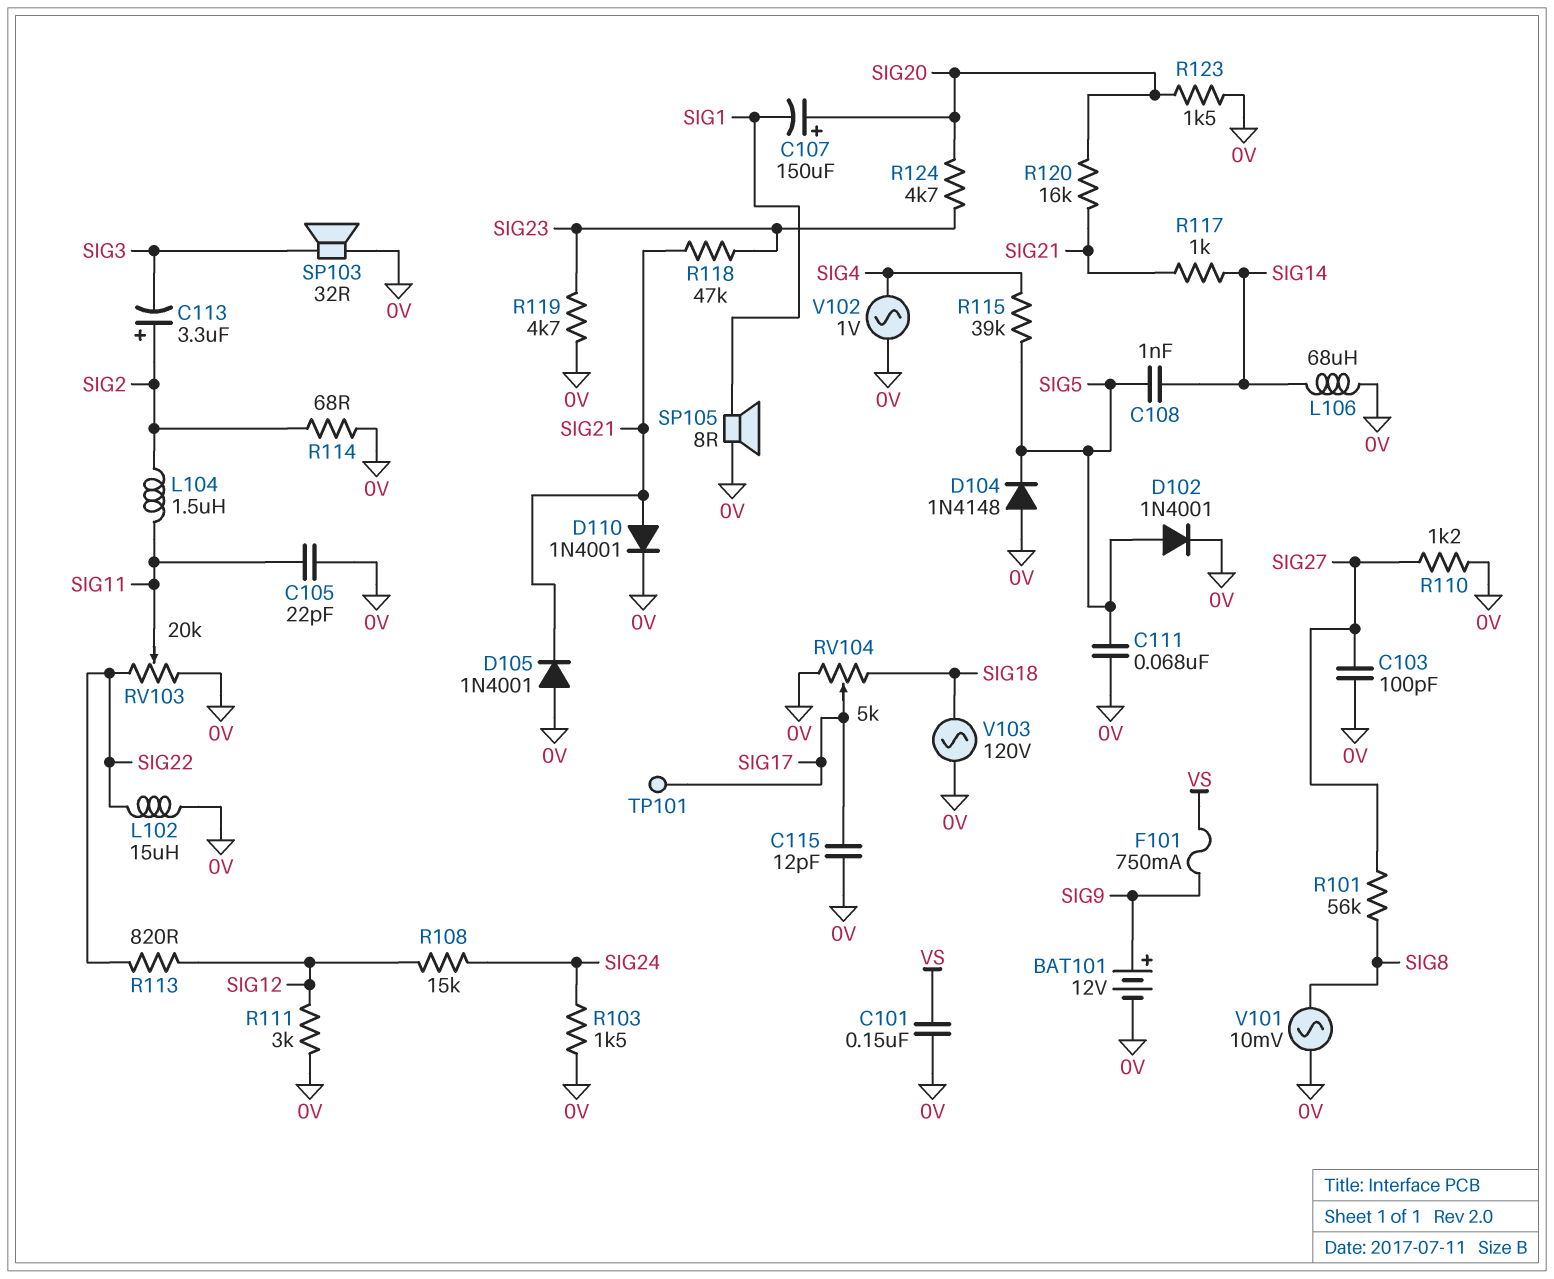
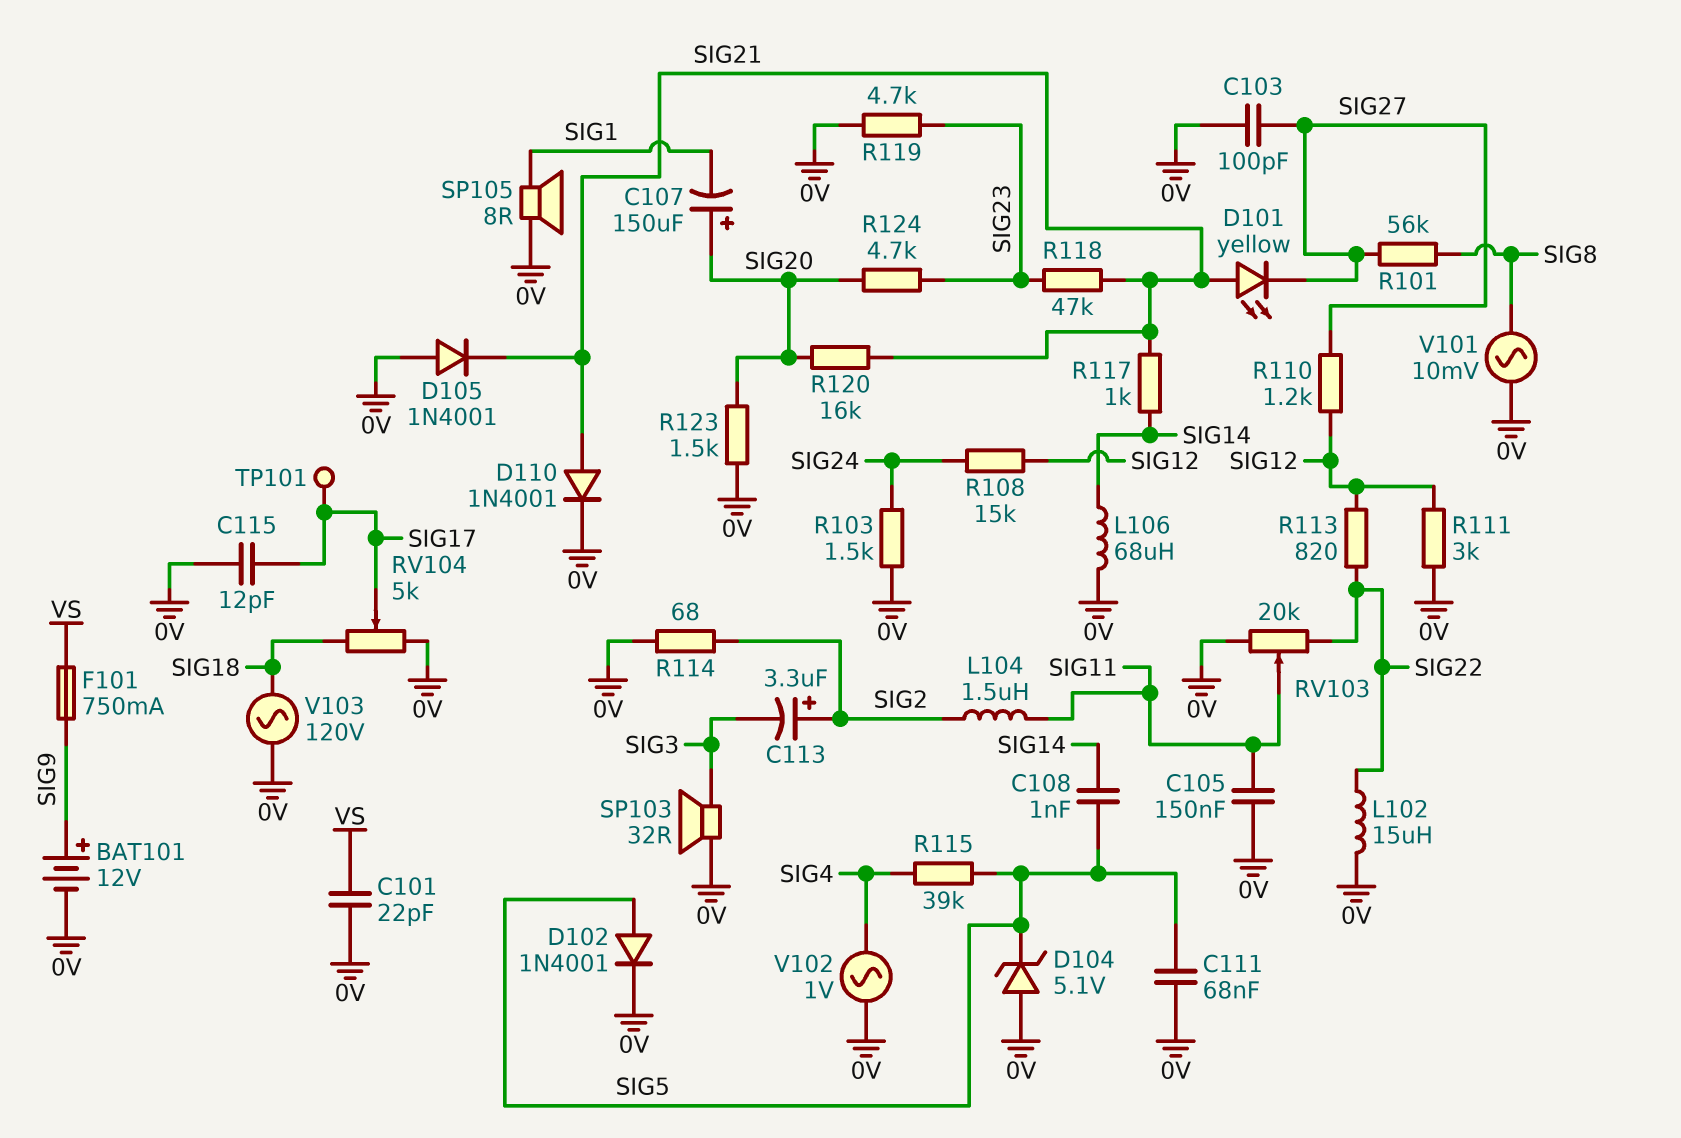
C101: 150nF (0V, VS) -> 22pF (0V, VS)
C105: 22pF (0V, SIG11) -> 150nF (0V, SIG11)
D101: none -> LED yellow (A SIG21, K SIG27)
D104: diode 1N4148 (A 0V, K SIG5) -> zener 5.1V (A 0V, K SIG5)
R110: 1.2k (0V, SIG27) -> 1.2k (SIG12, SIG27)

